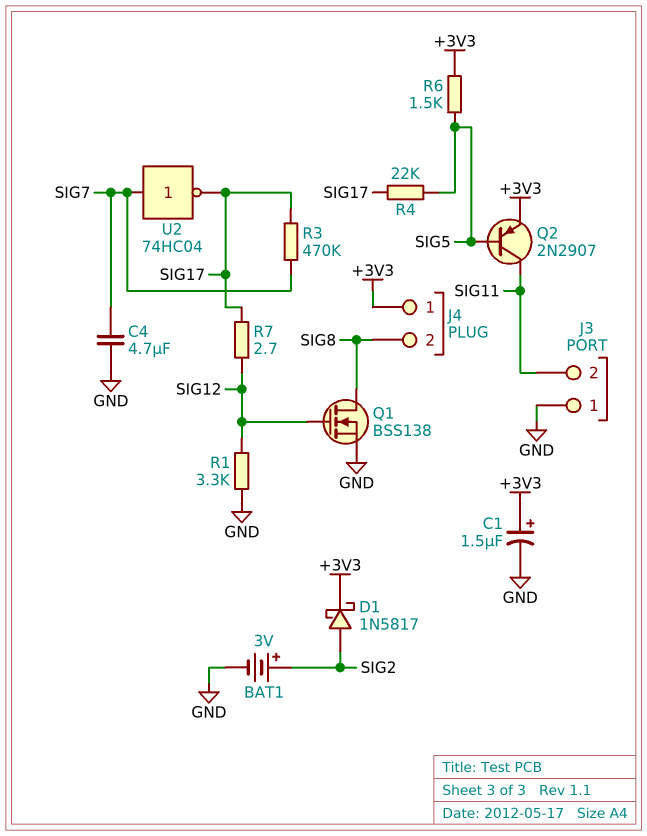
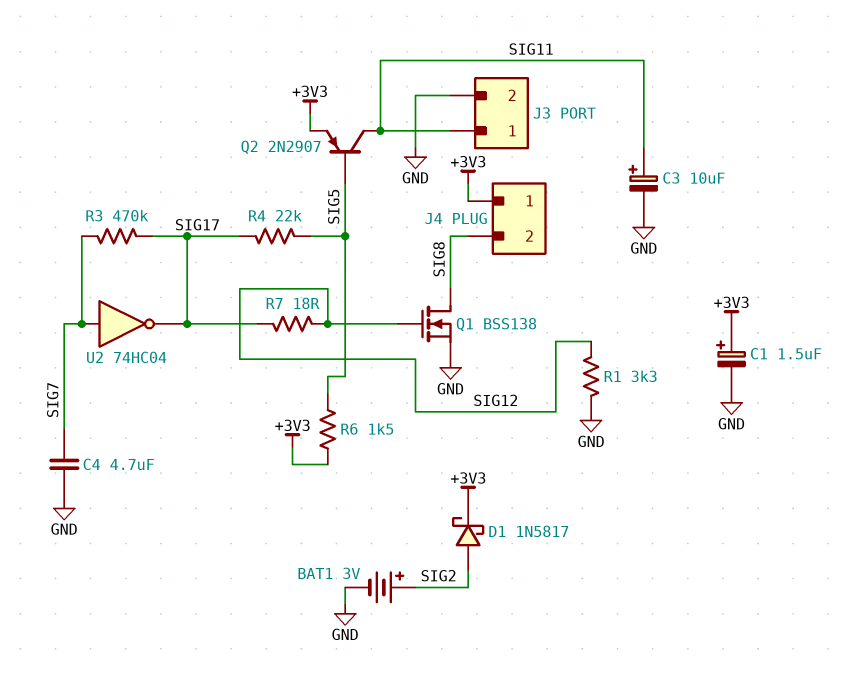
C3: none -> 10uF (plus SIG11, minus GND)
J3 pin 1: GND -> SIG11
J3 pin 2: SIG11 -> GND
R7: 2.7 (SIG12, SIG17) -> 18 (SIG12, SIG17)

